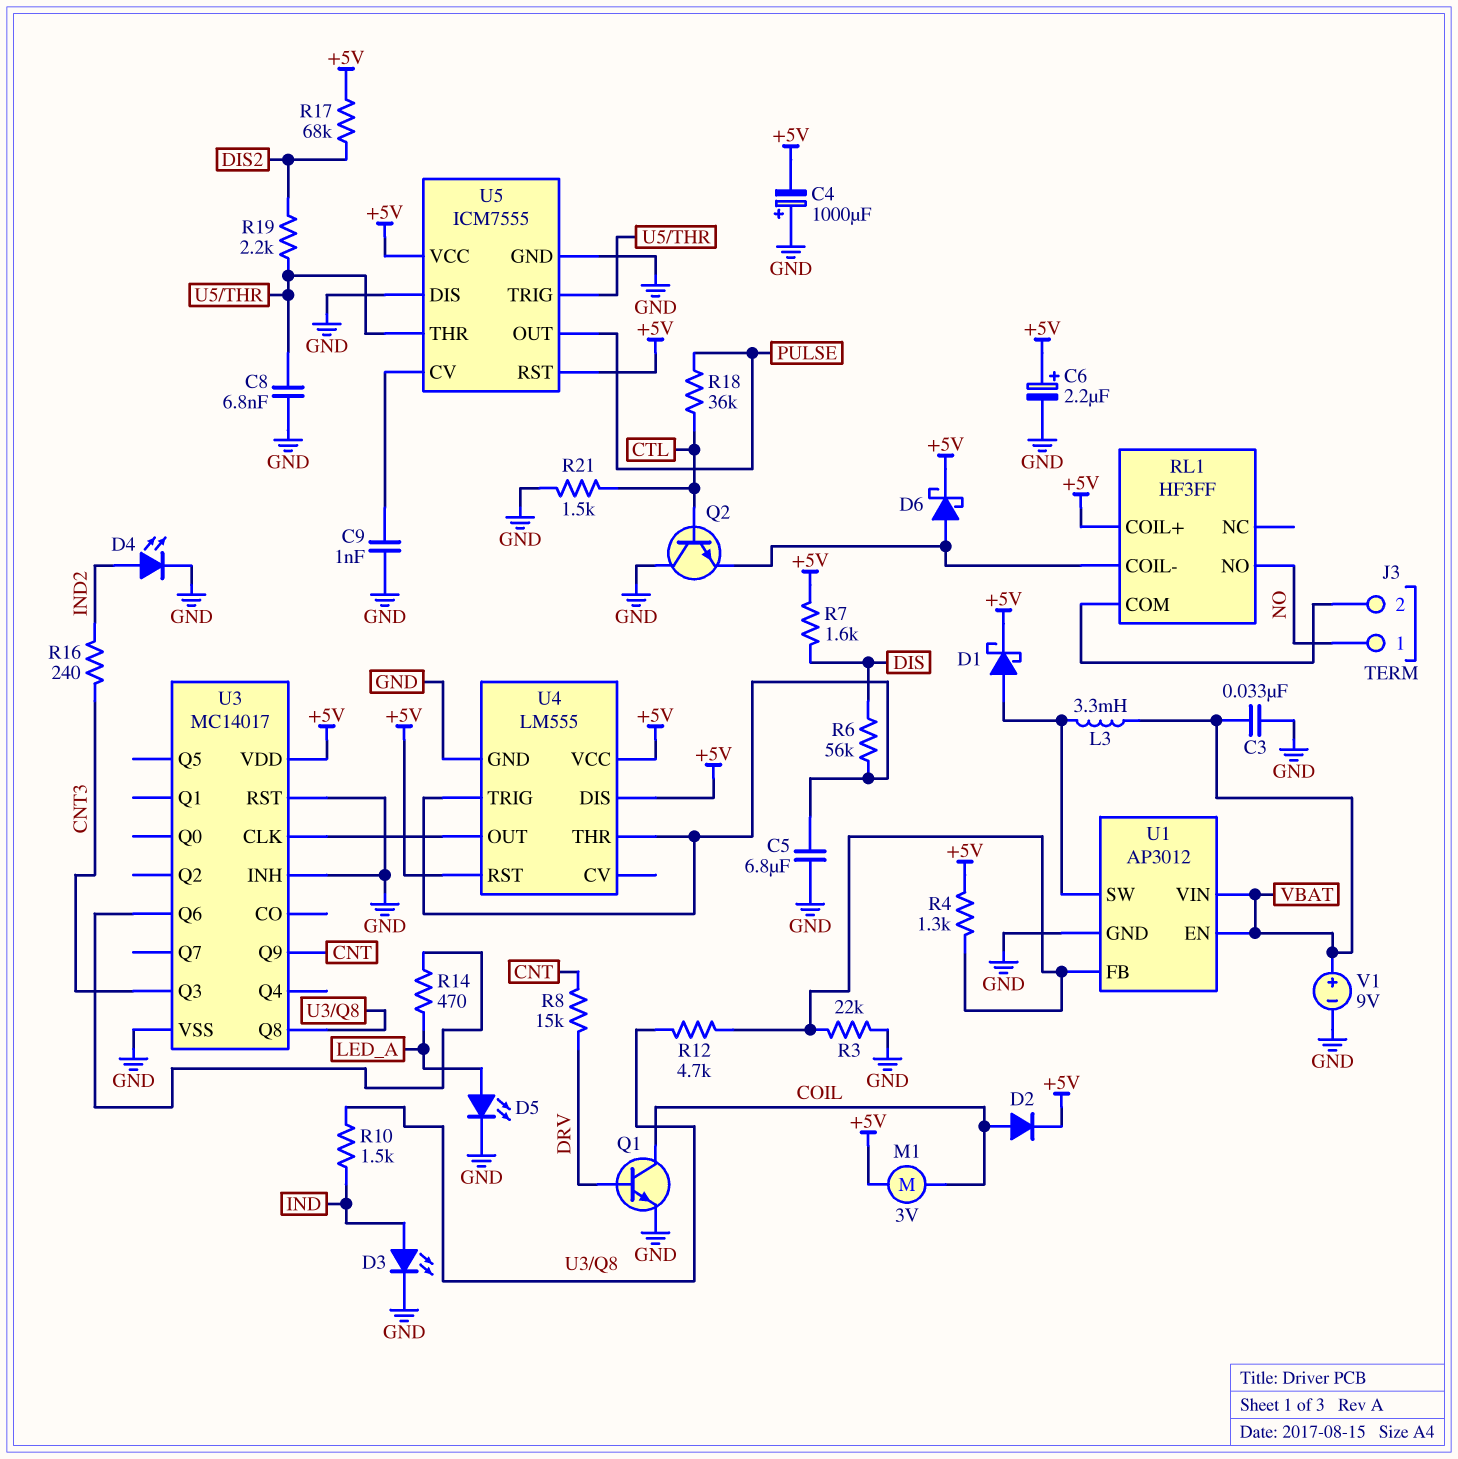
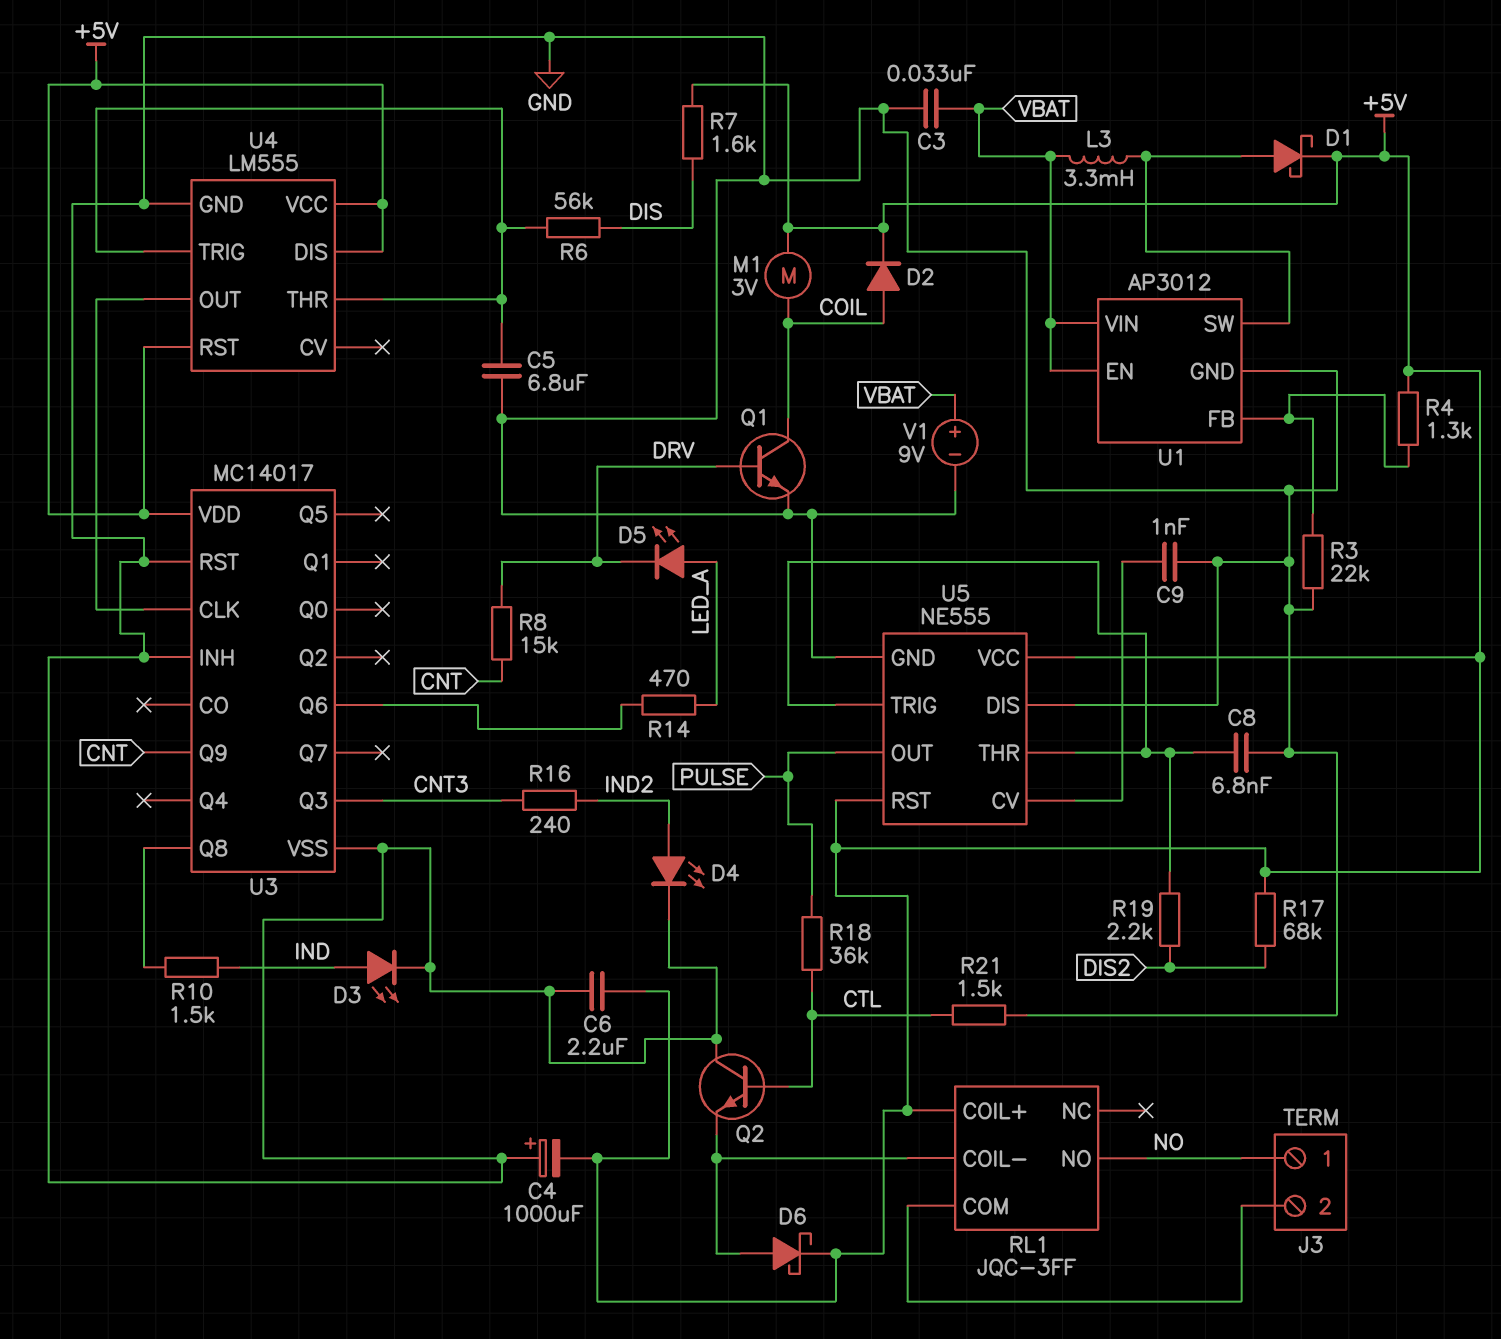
C6: 2.2uF (plus +5V, minus GND) -> 2.2uF (+5V, GND)
D5: LED (A LED_A, K GND) -> LED (A LED_A, K DRV)
R12: 4.7k (U1/FB, U3/Q8) -> none
RL1: HF3FF -> JQC-3FF
U5: ICM7555 -> NE555

